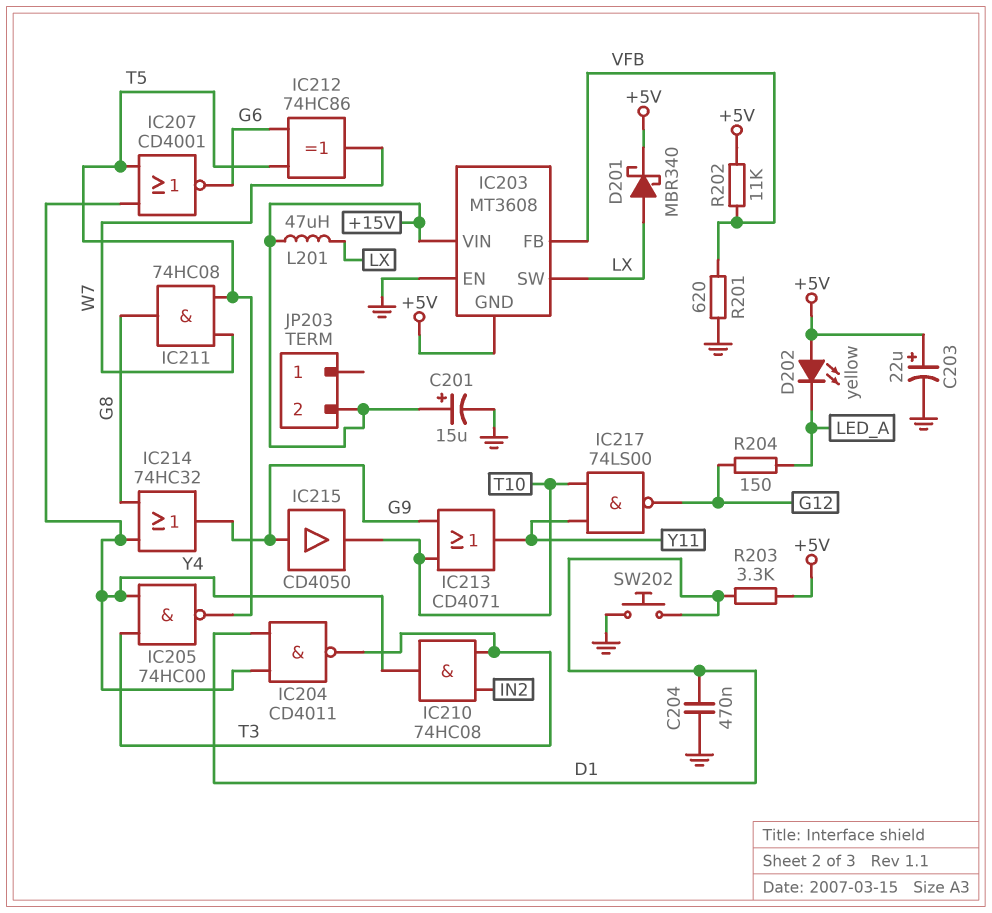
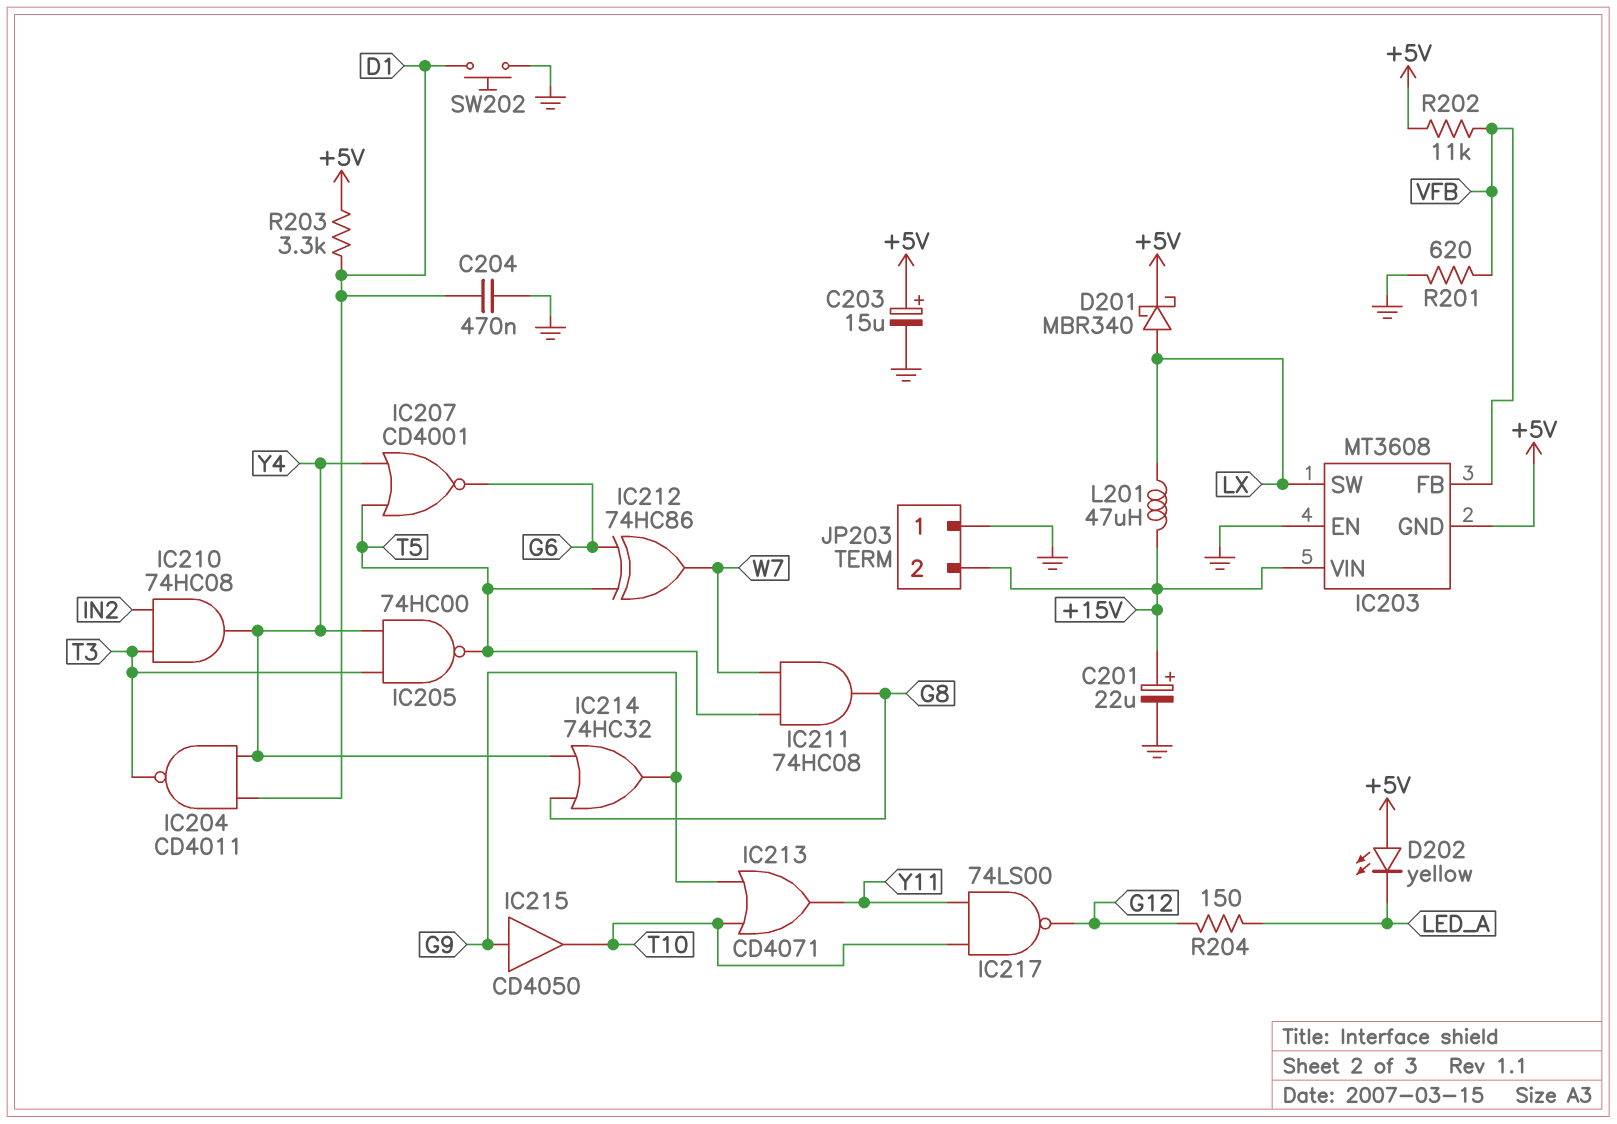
C201: 15uF (plus +15V, minus GND) -> 22uF (plus +15V, minus GND)
C203: 22uF (plus +5V, minus GND) -> 15uF (plus +5V, minus GND)
JP203 pin 1: none -> GND

